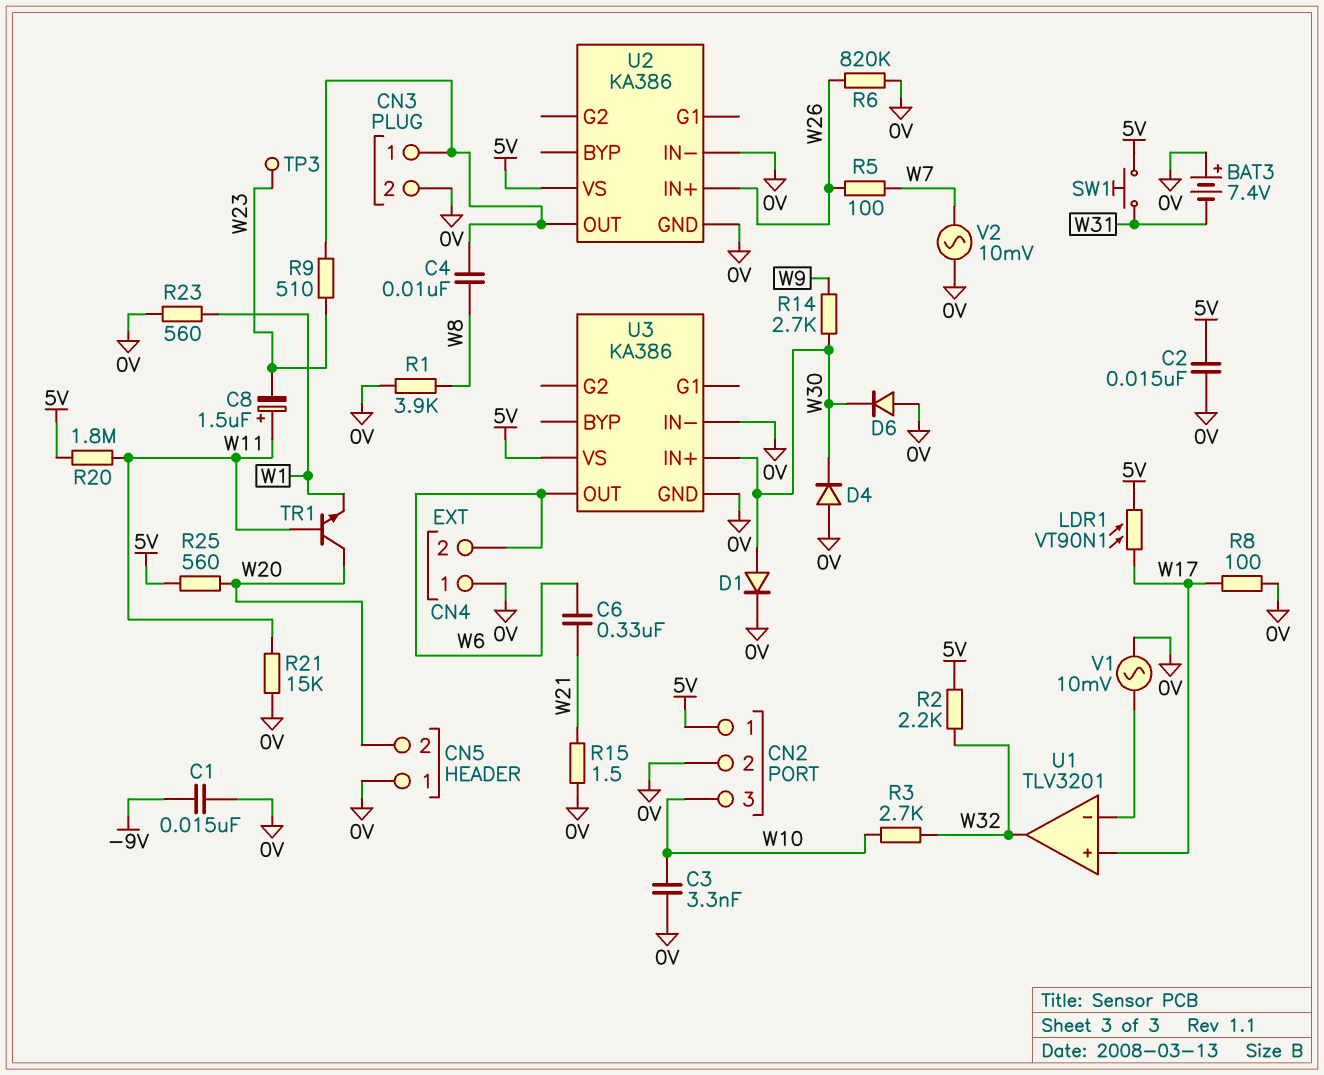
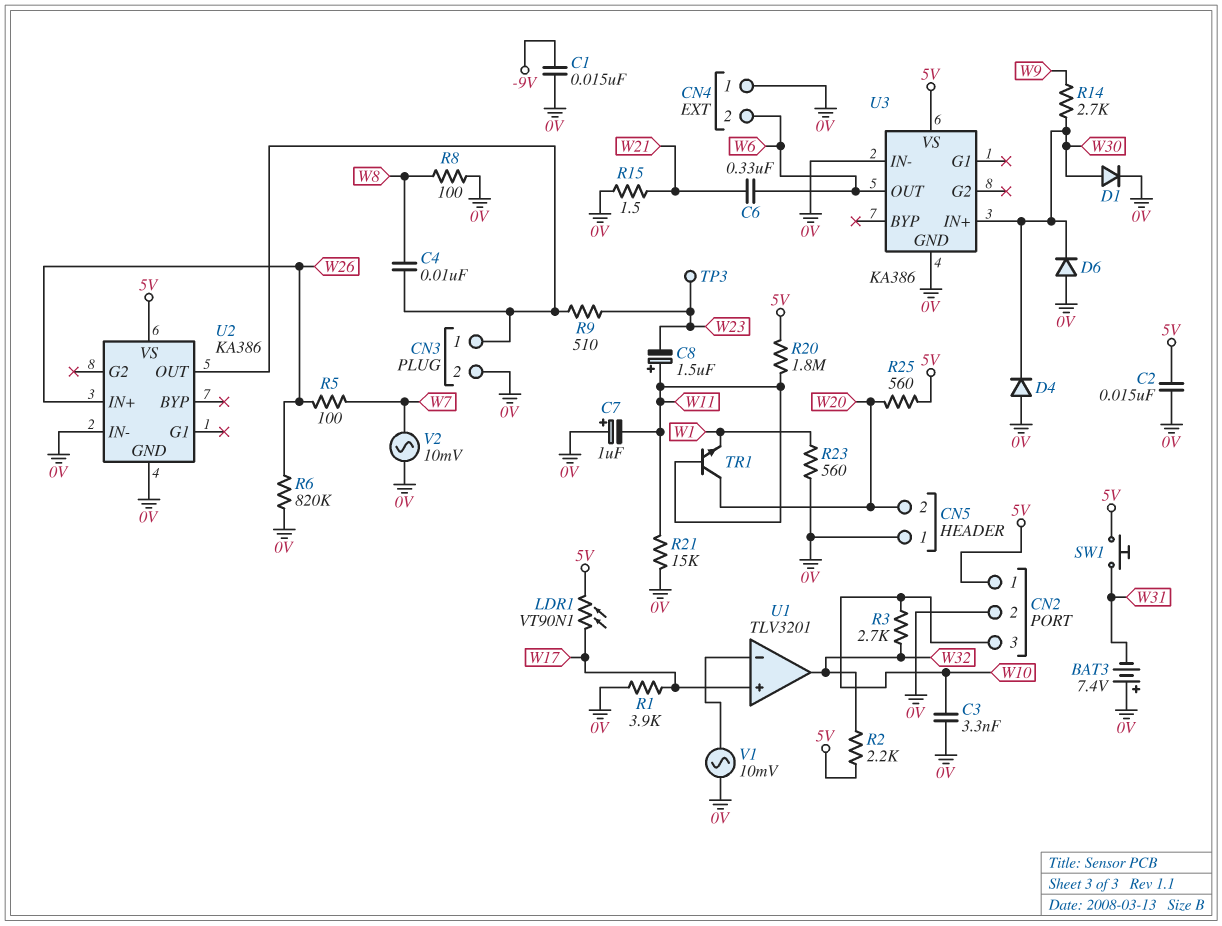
C7: none -> 1uF (plus 0V, minus W11)
R1: 3.9k (0V, W8) -> 3.9k (0V, W17)
R8: 100 (0V, W17) -> 100 (0V, W8)

